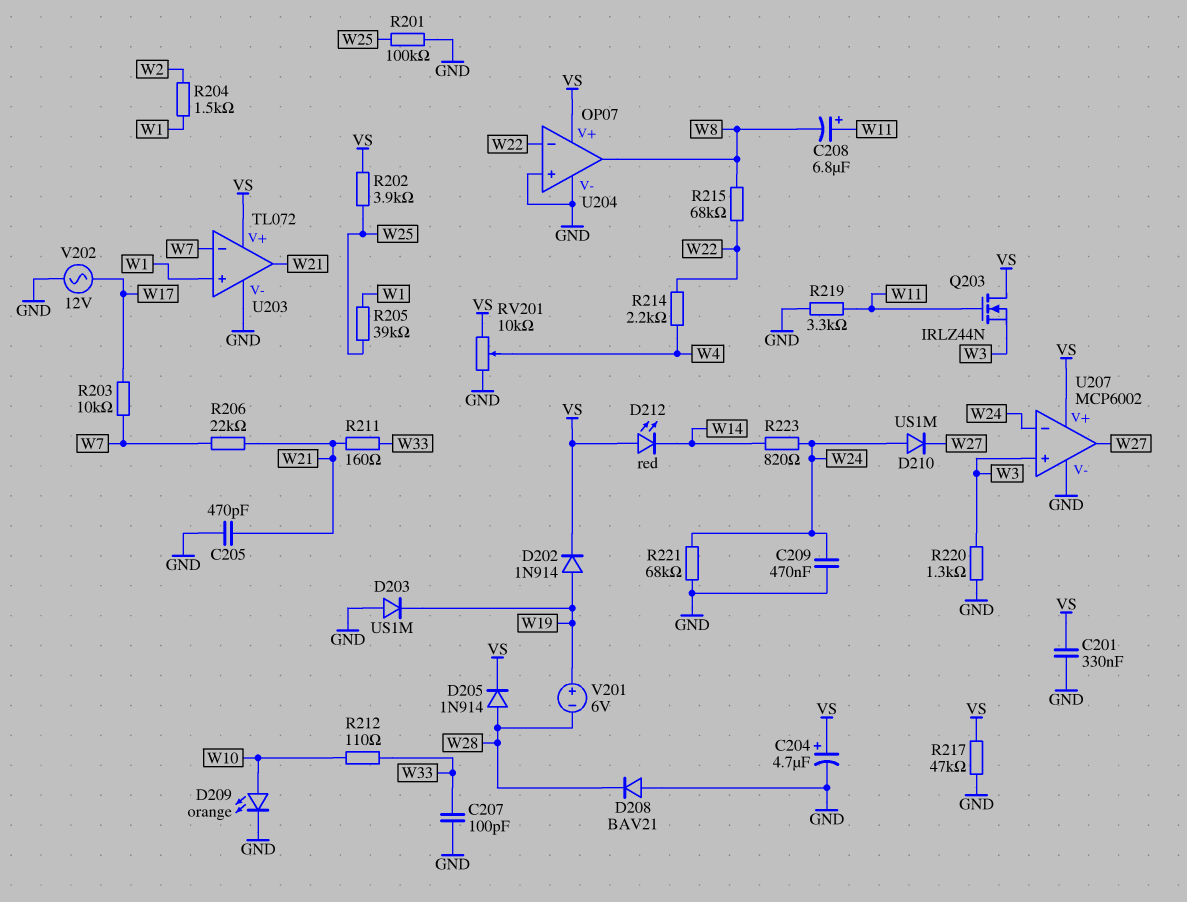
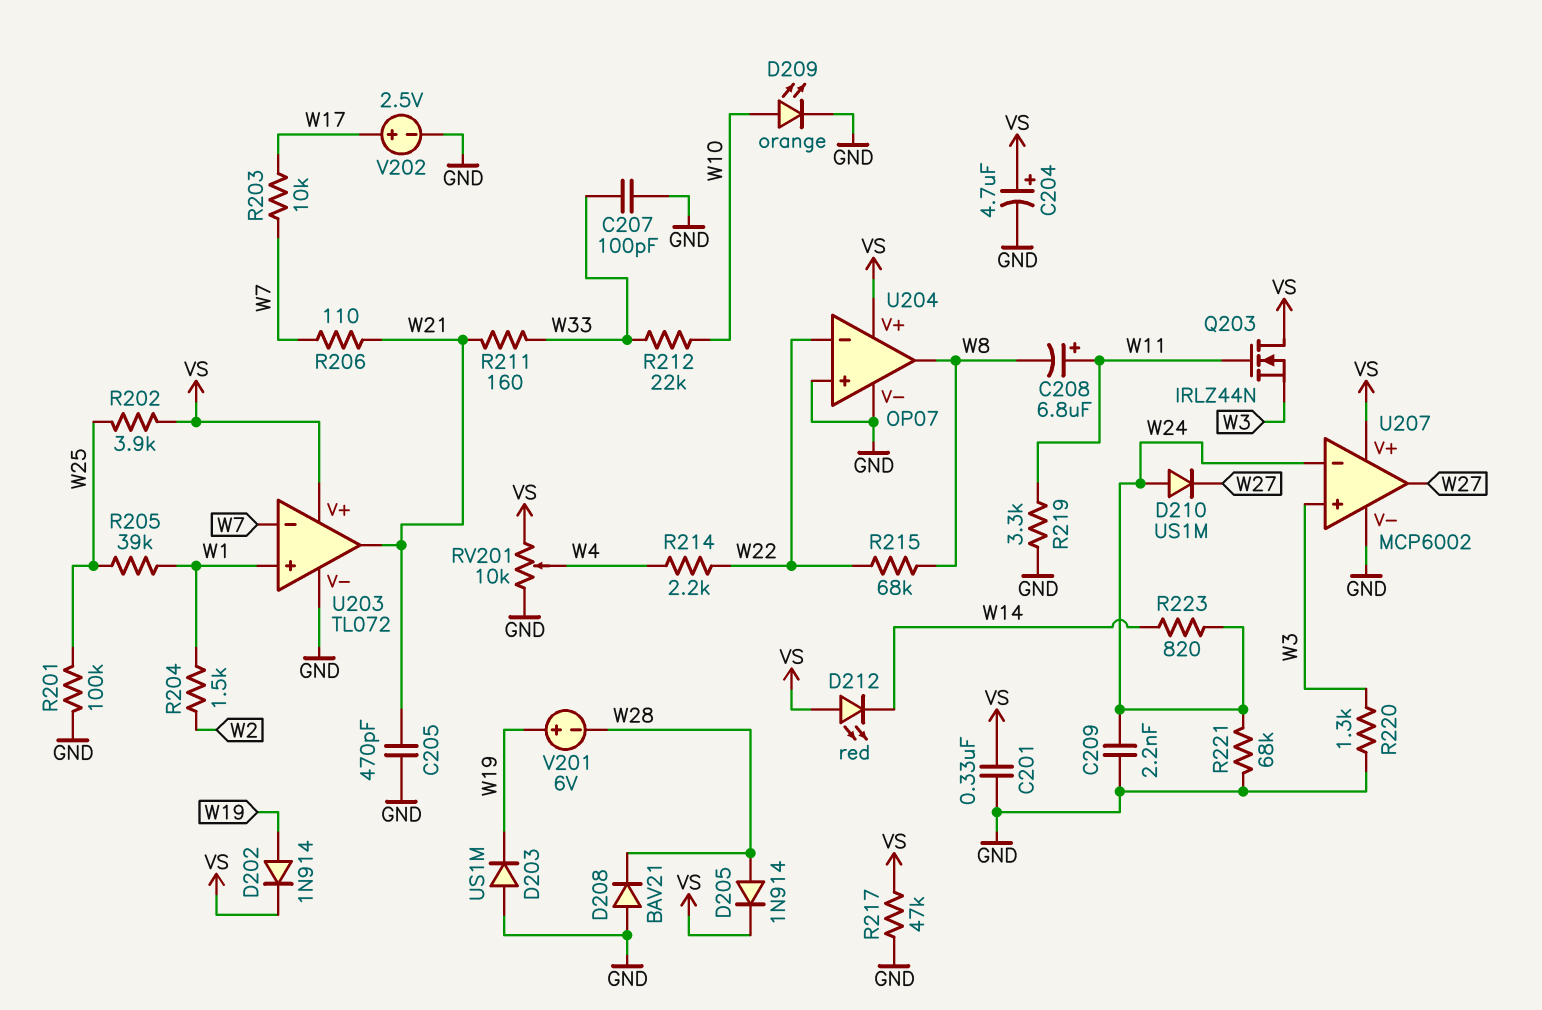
C209: 470nF (GND, W24) -> 2.2nF (GND, W24)
R206: 22k (W7, W21) -> 110 (W7, W21)
R212: 110 (W10, W33) -> 22k (W10, W33)
V202: AC 12V (GND, W17) -> 2.5V (plus W17, minus GND)

